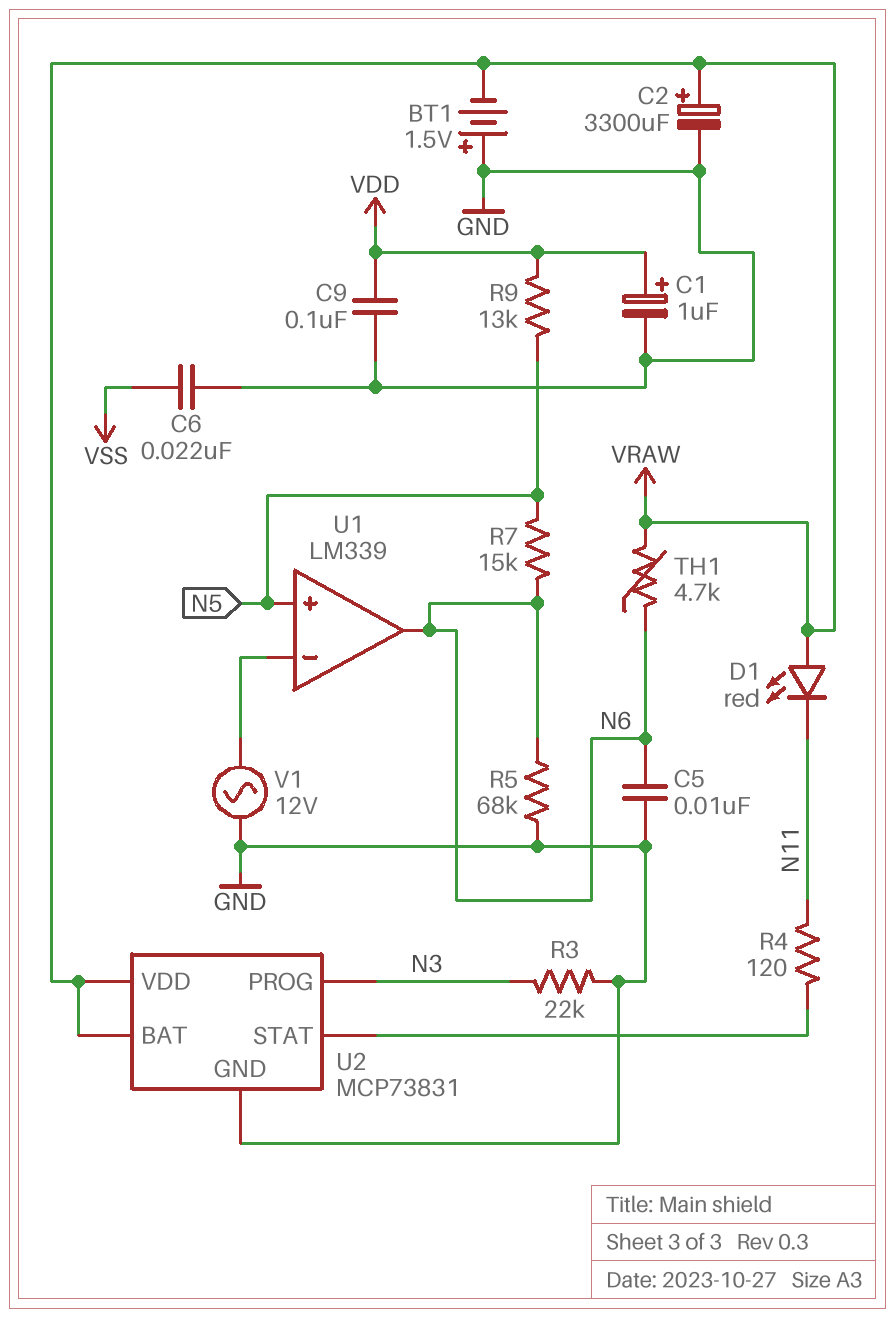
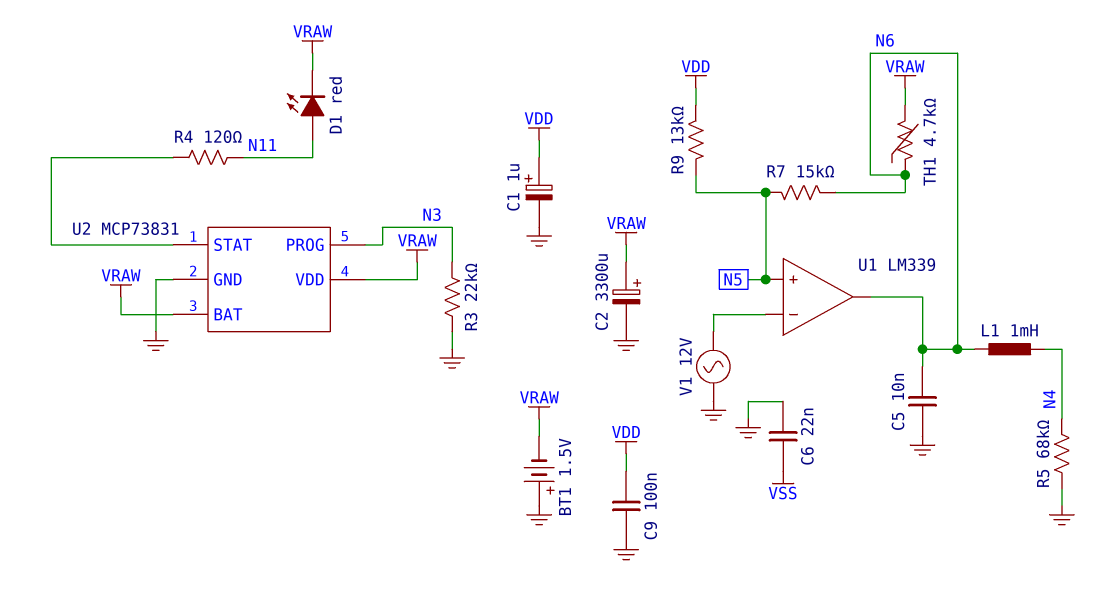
D1: LED red (A VRAW, K N11) -> LED red (A N11, K VRAW)
L1: none -> 1mH (N4, N6)
R5: 68k (GND, N6) -> 68k (GND, N4)

